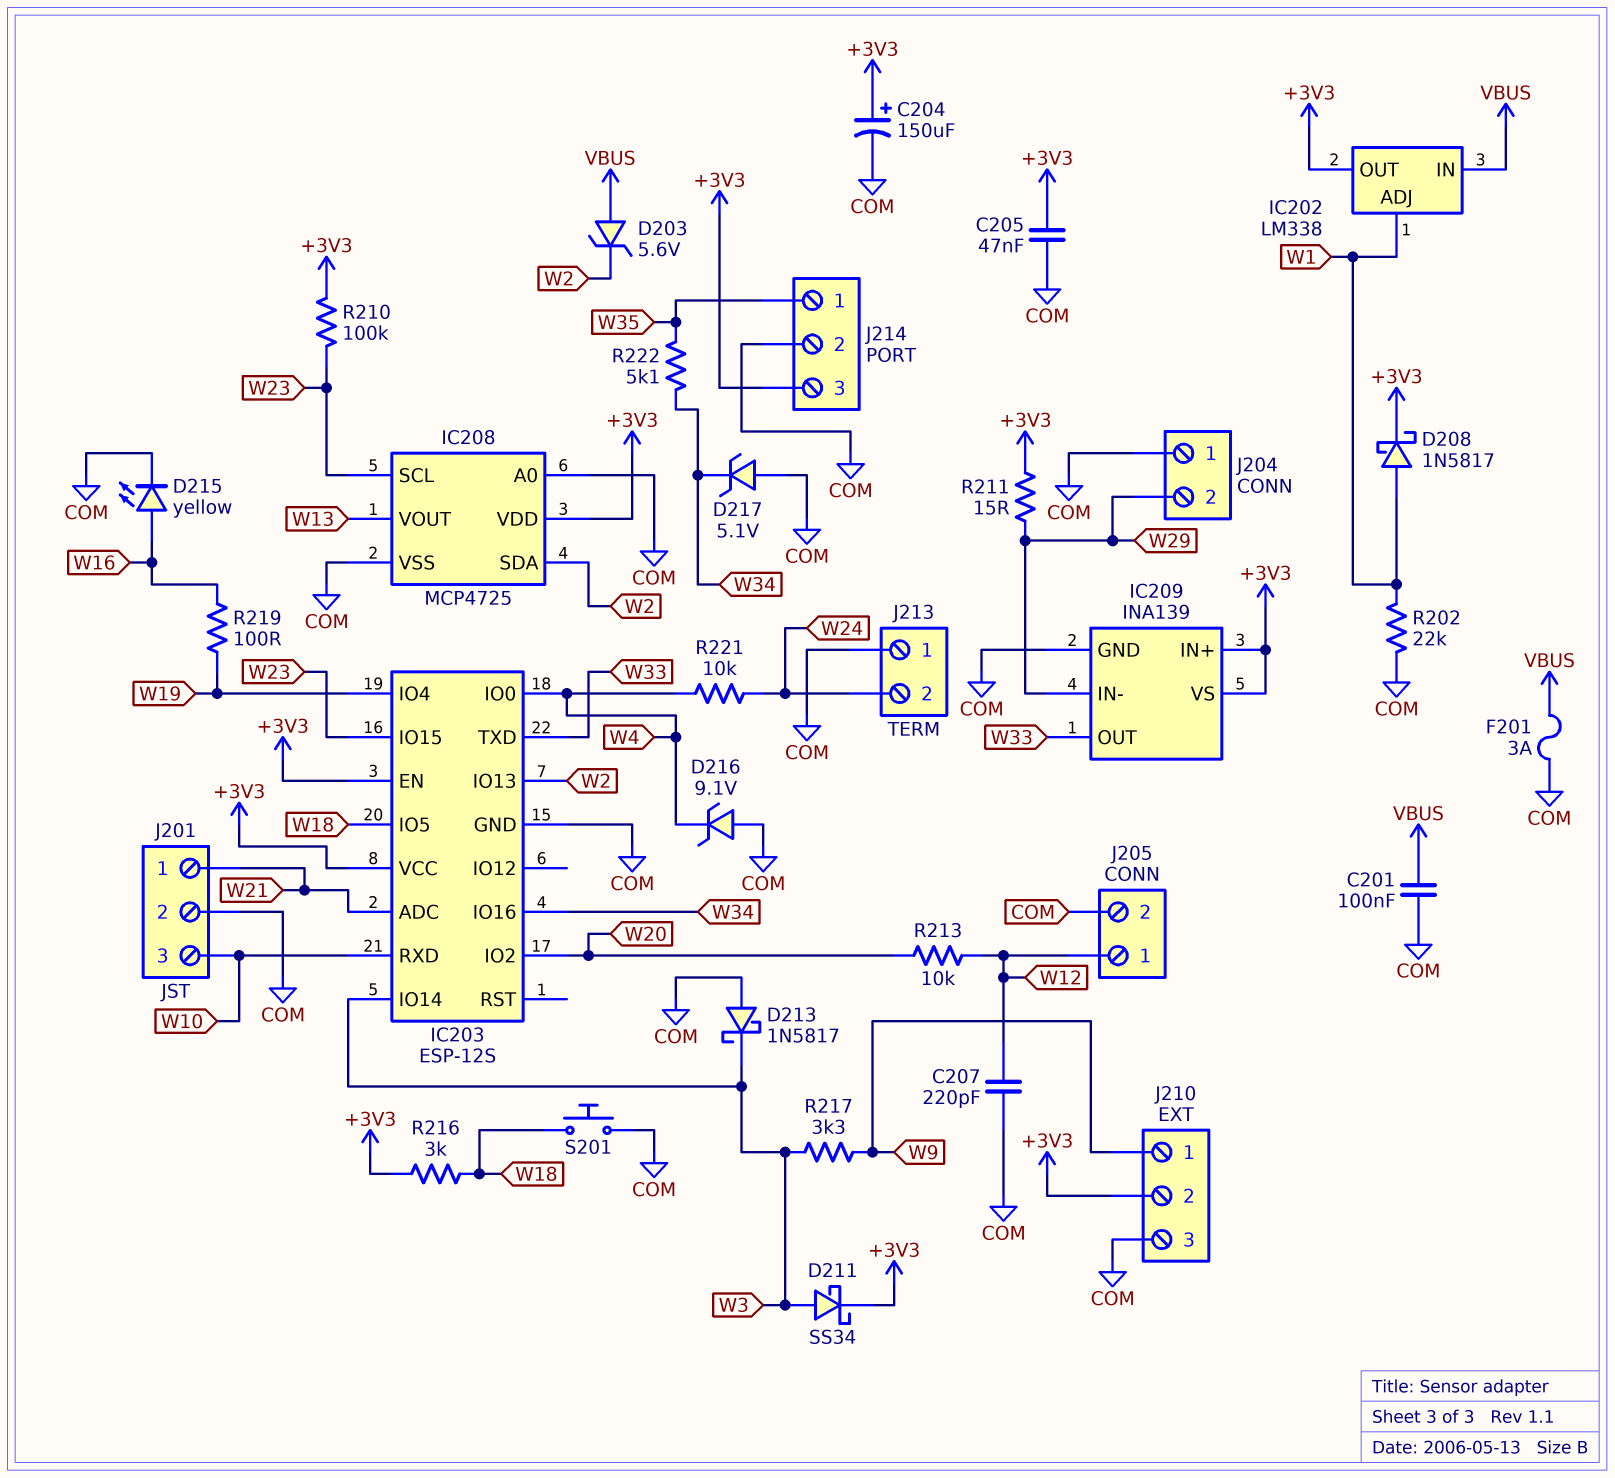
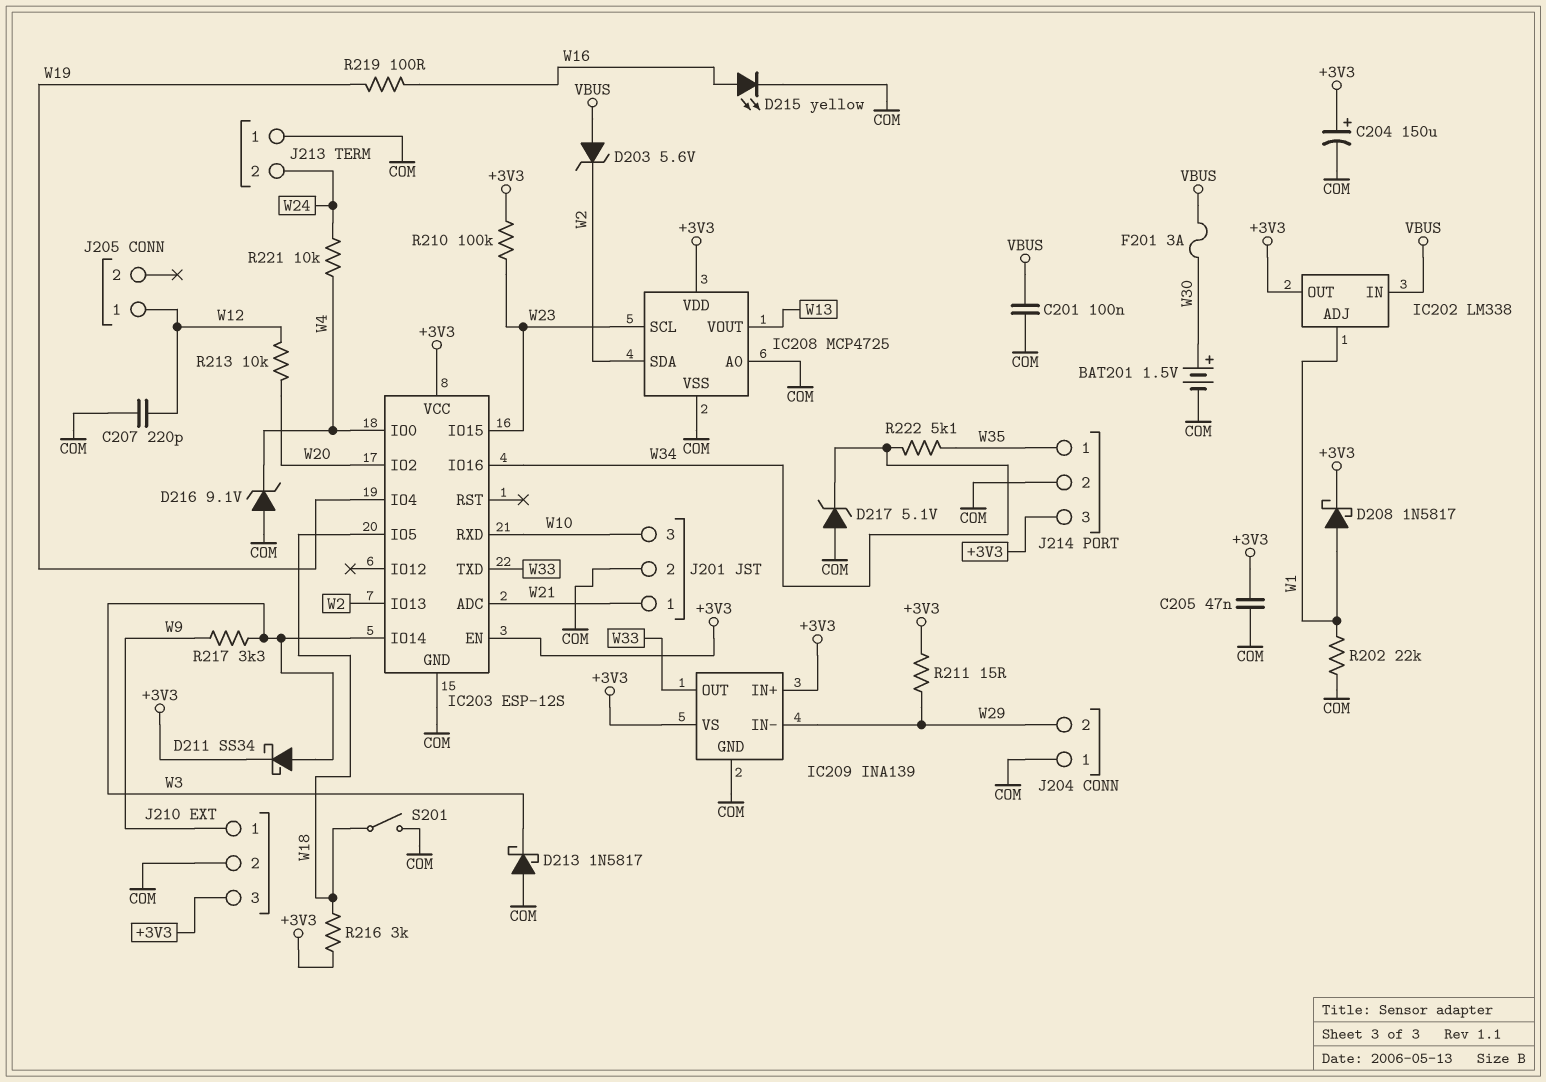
BAT201: none -> 1.5V (plus W30, minus COM)
F201: 3A (COM, VBUS) -> 3A (VBUS, W30)
J205 pin 2: COM -> none
J210 pin 2: +3V3 -> COM
J210 pin 3: COM -> +3V3
S201: button (COM, W18) -> switch (COM, W18)

